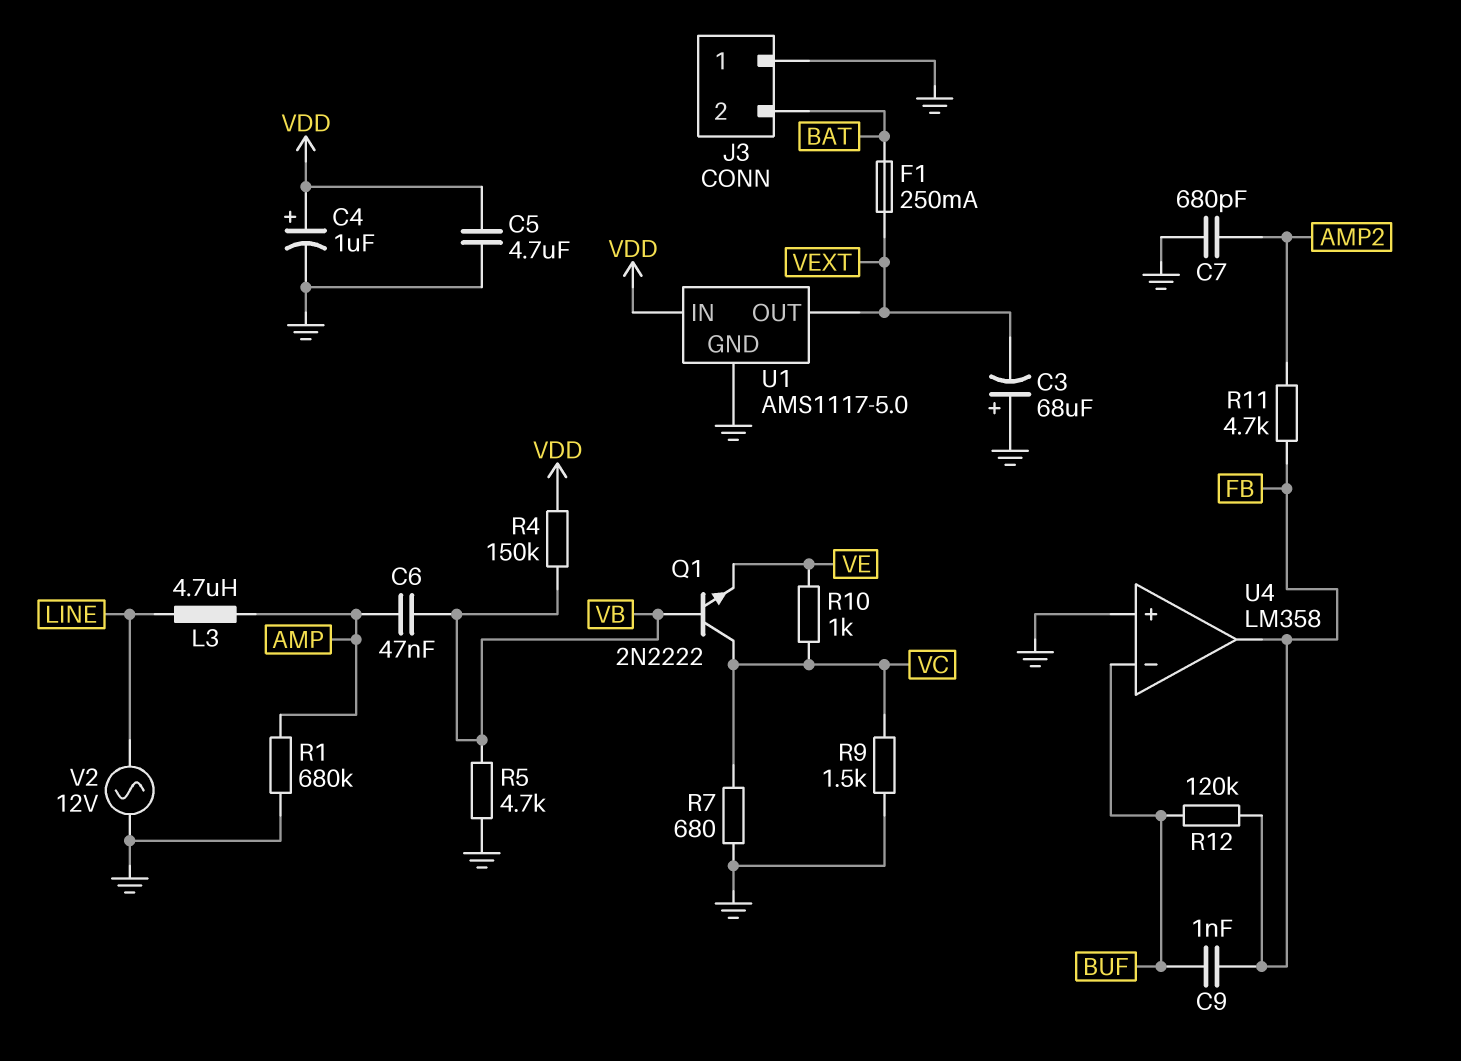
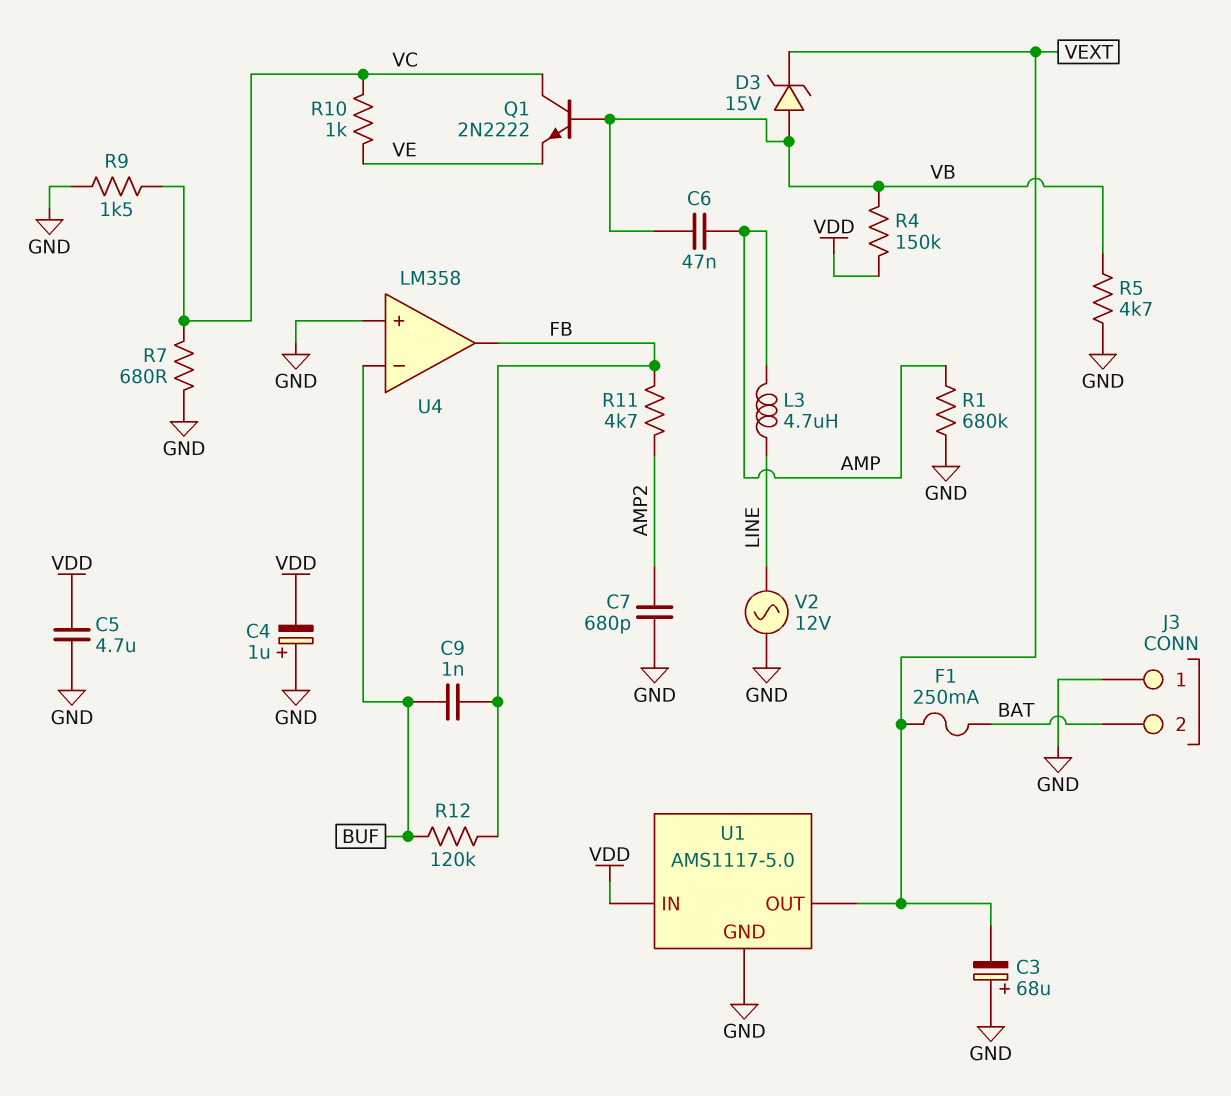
C4: 1uF (plus VDD, minus GND) -> 1uF (plus GND, minus VDD)
D3: none -> zener 15V (A VB, K VEXT)

